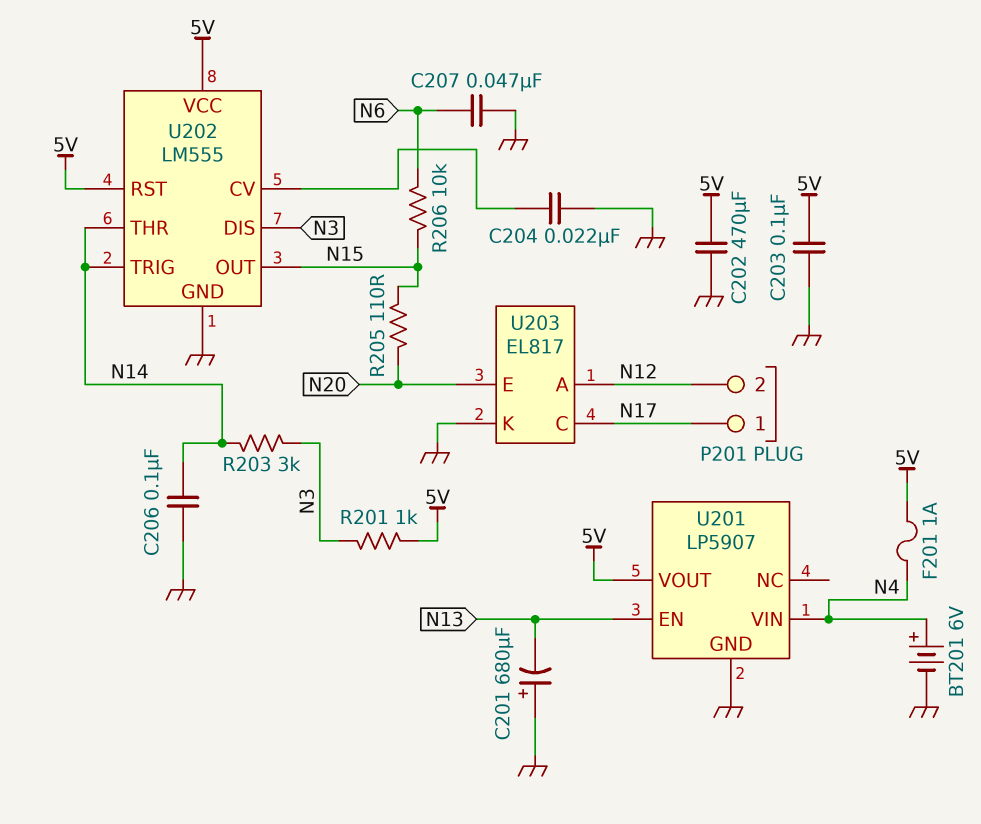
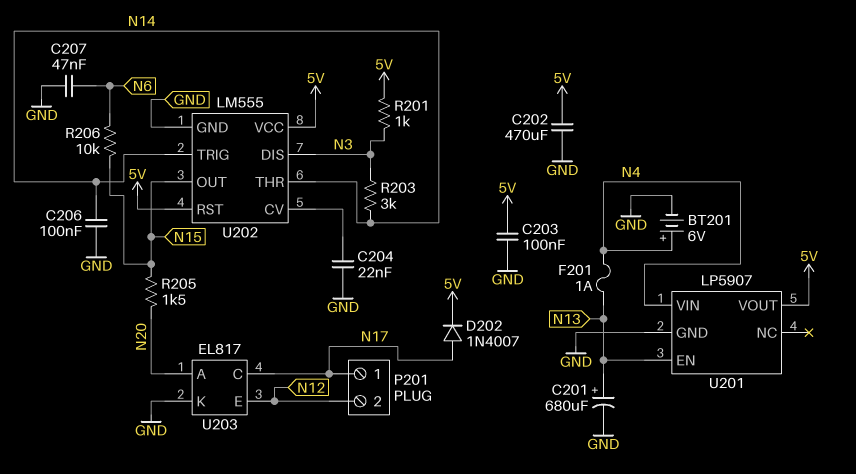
C201: 680uF (plus GND, minus N13) -> 680uF (plus N13, minus GND)
D202: none -> diode 1N4007 (A N17, K 5V)
F201: 1A (5V, N4) -> 1A (N4, N13)
R205: 110 (N15, N20) -> 1.5k (N15, N20)
U203 pin A: N12 -> N20
U203 pin E: N20 -> N12

